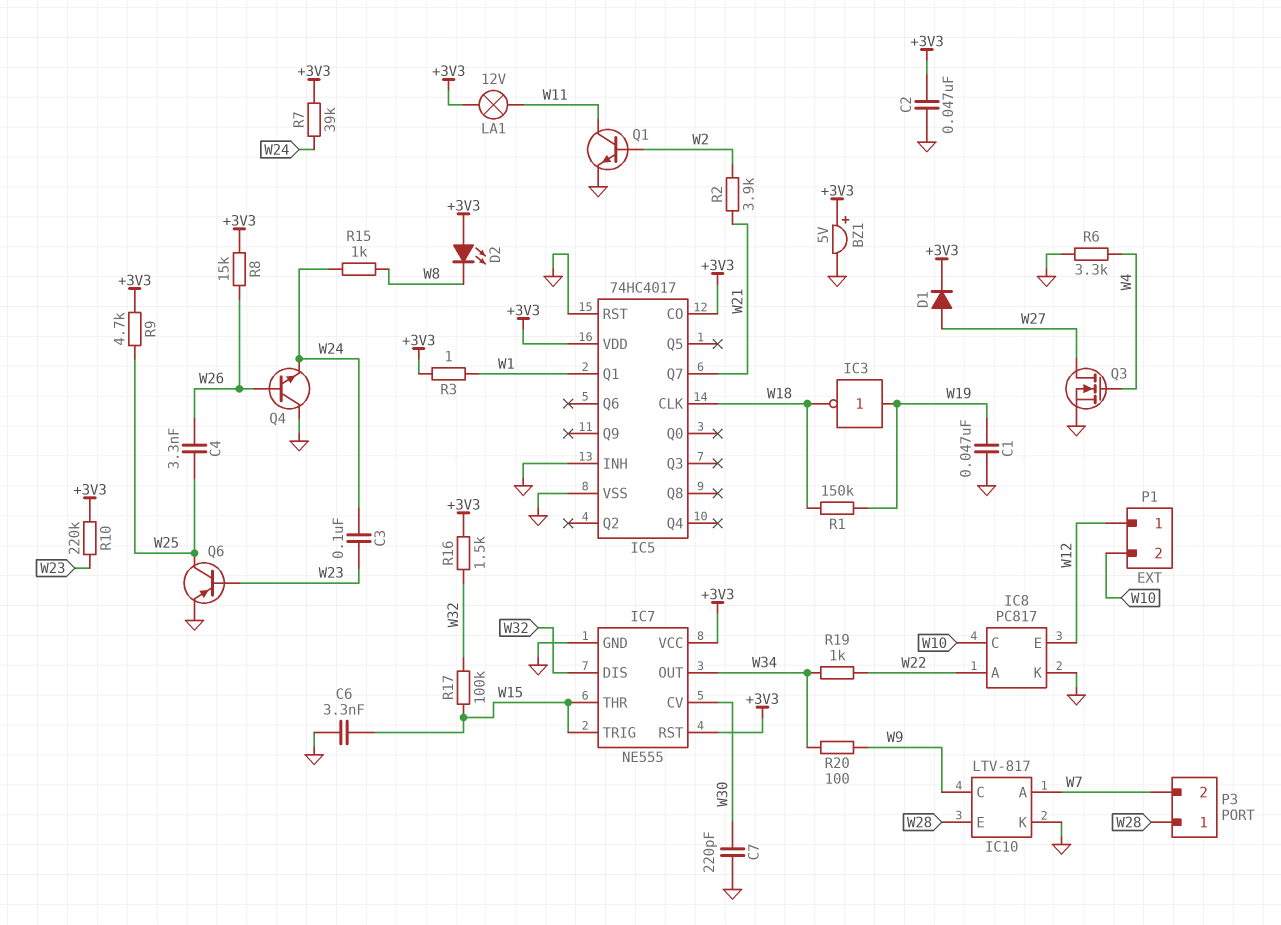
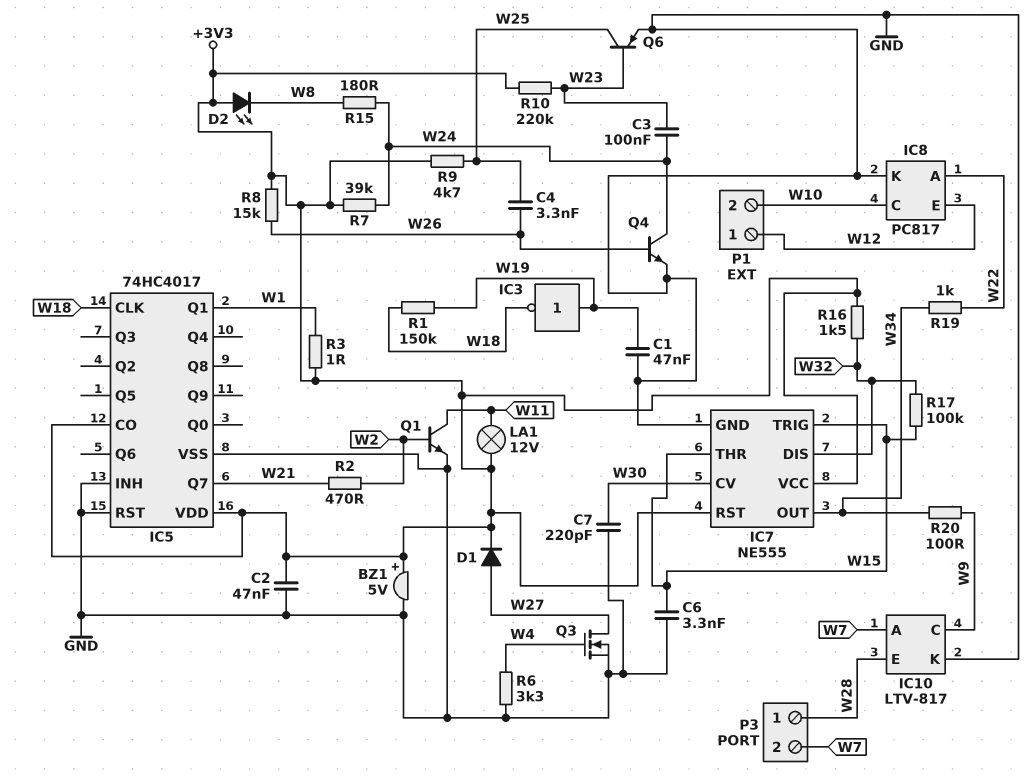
Q4: NPN (B W26, C GND, E W24) -> NPN (B W26, C W24, E GND)
R2: 3.9k (W2, W21) -> 470 (W2, W21)
R15: 1k (W8, W24) -> 180 (W8, W24)

